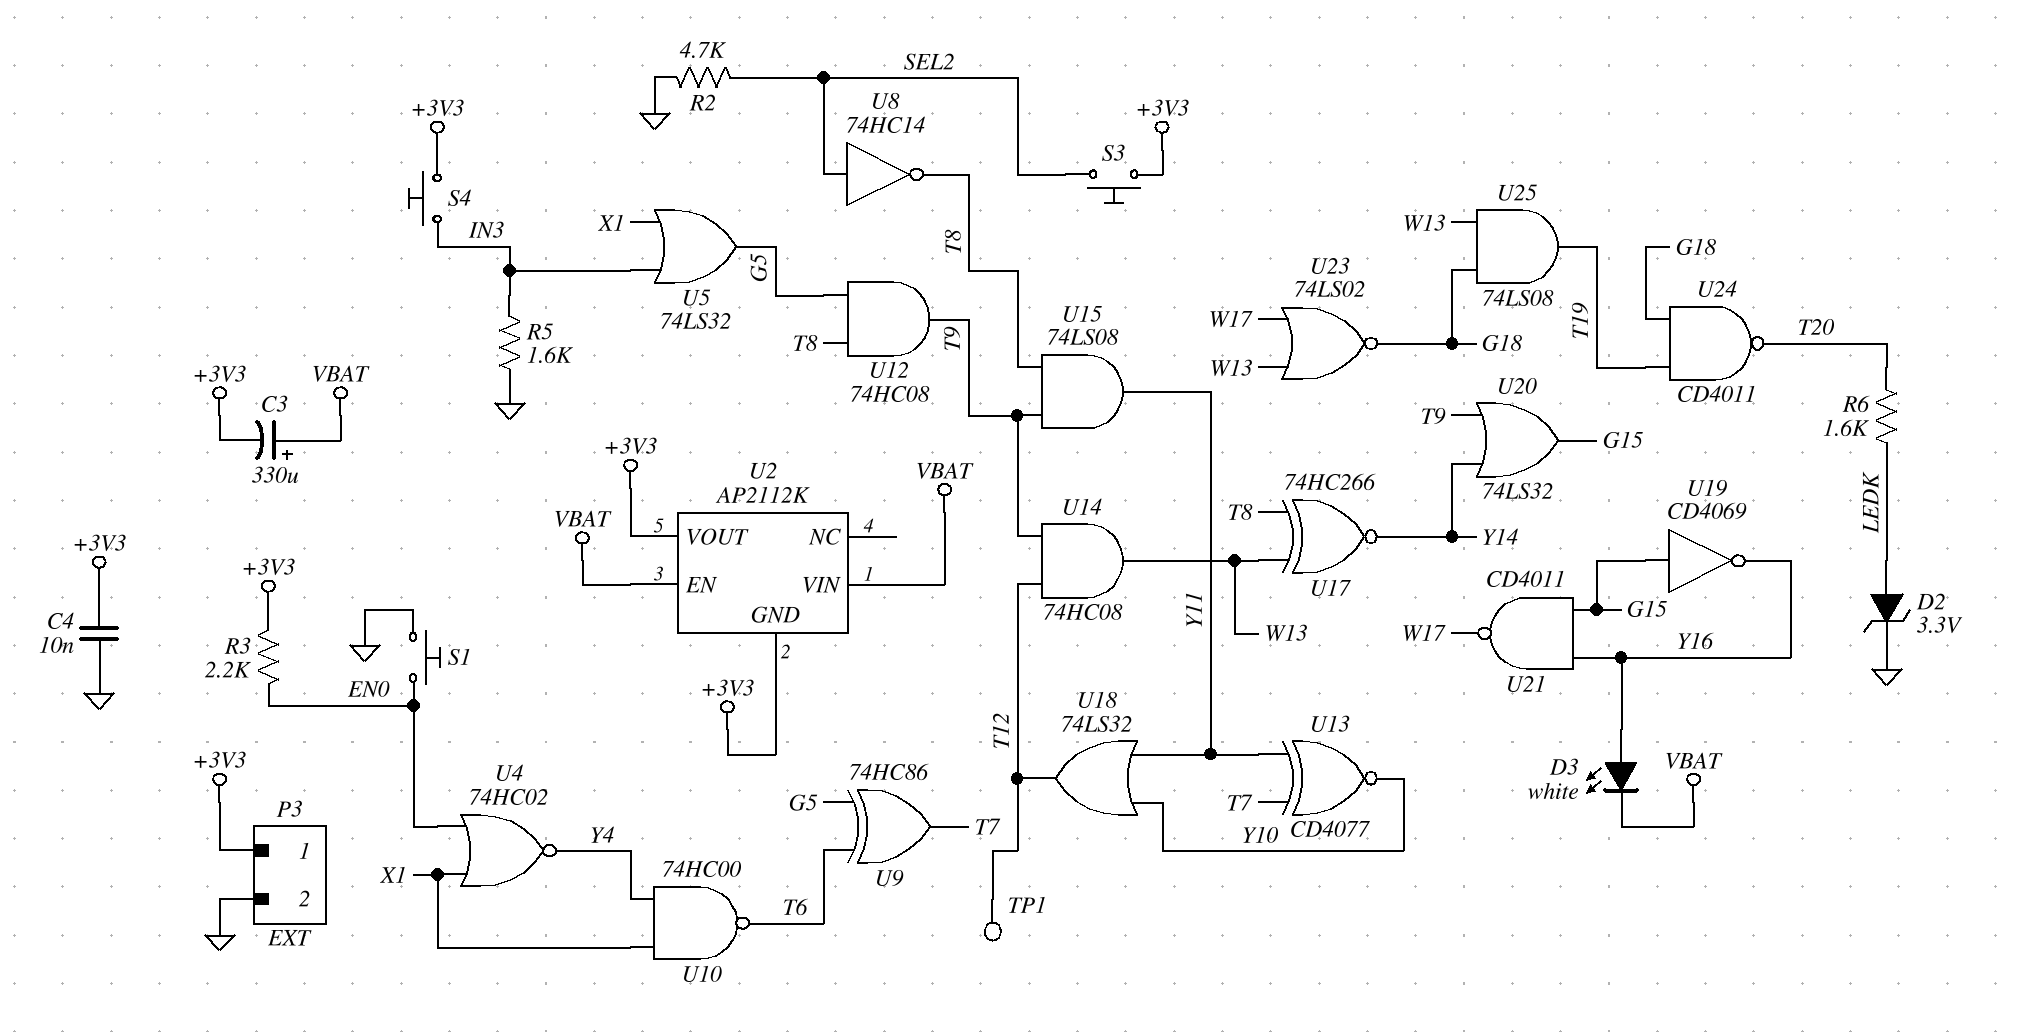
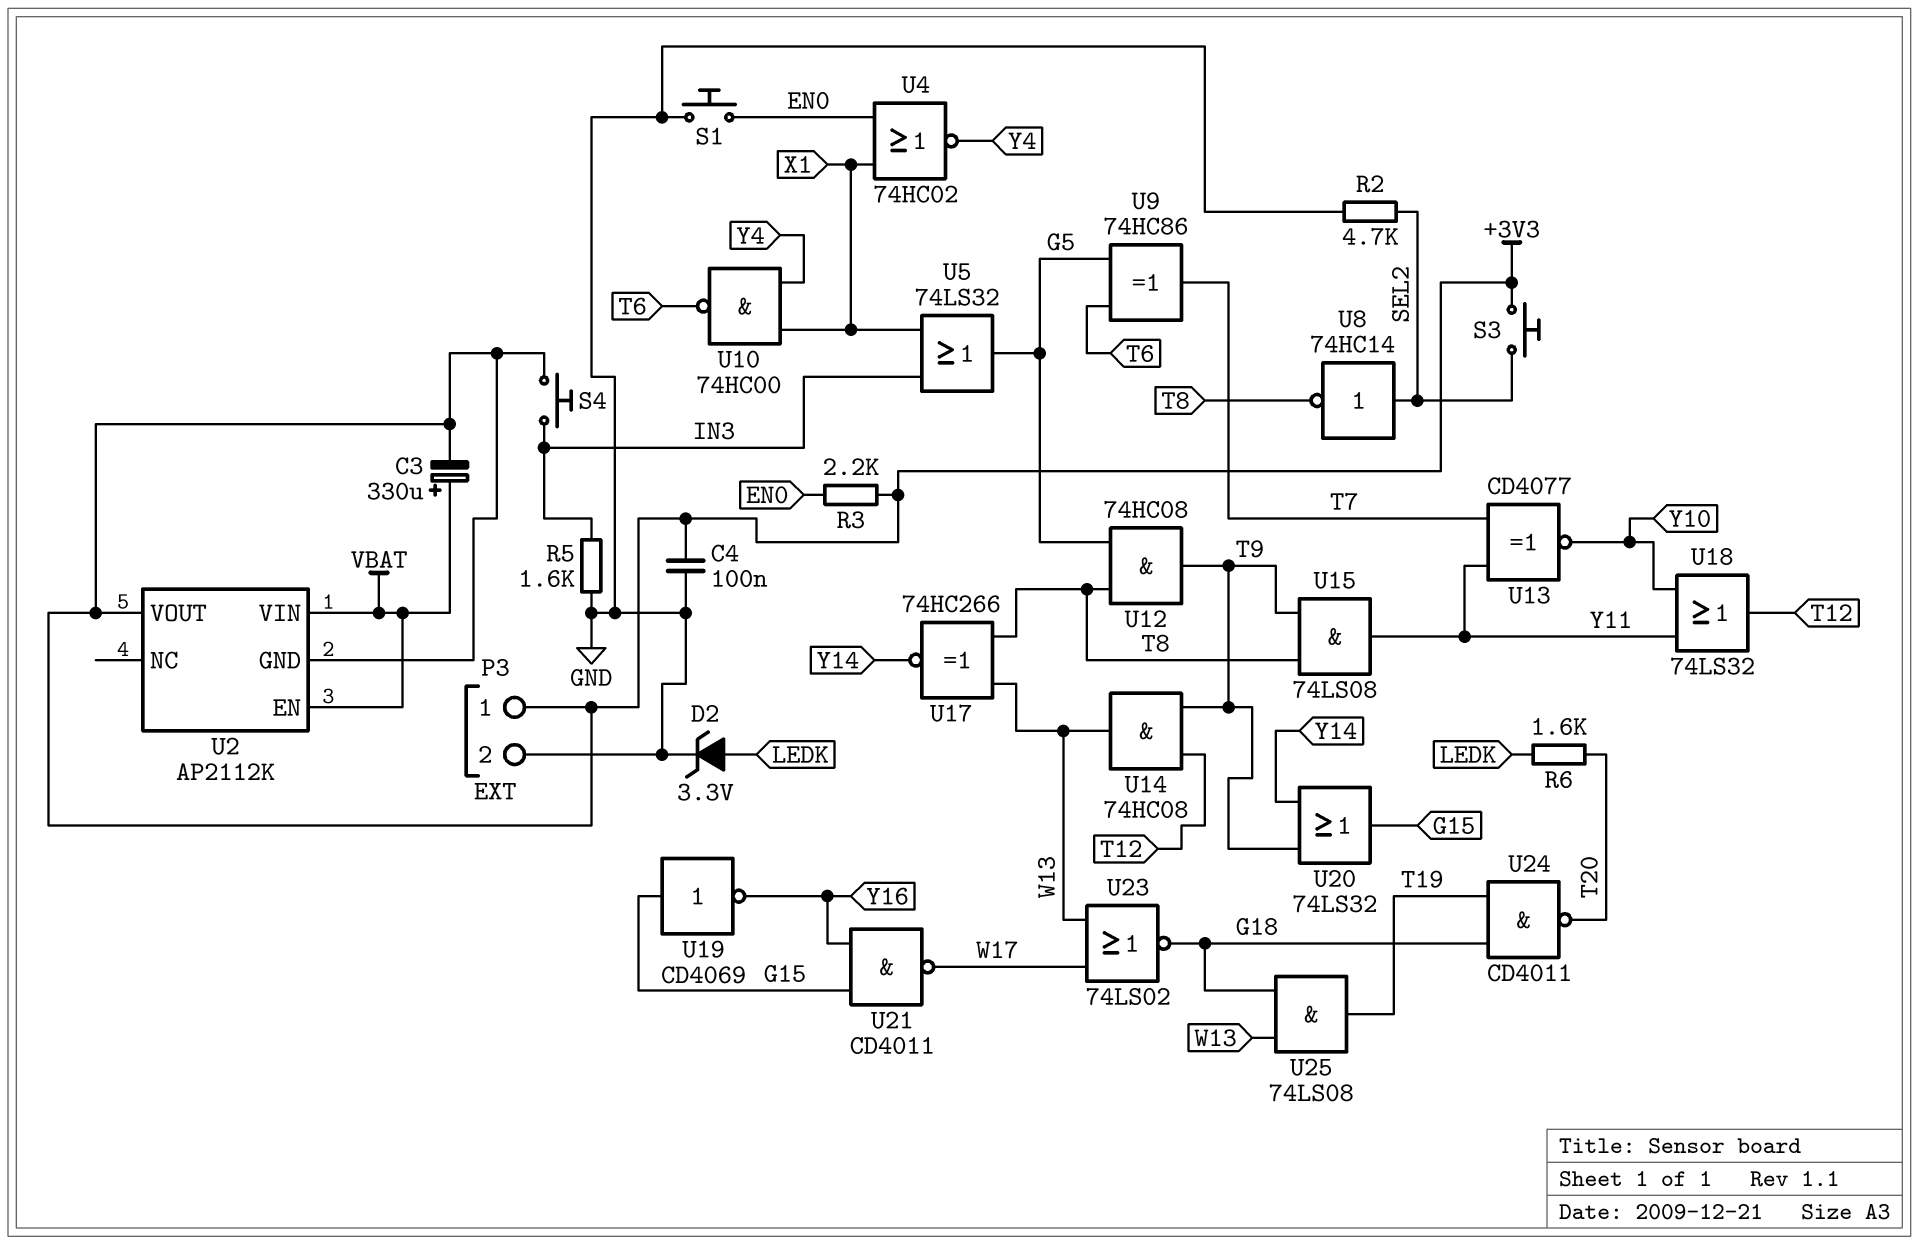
C4: 10nF (+3V3, GND) -> 100nF (+3V3, GND)
D3: LED white (A Y16, K VBAT) -> none
TP1: test point (T12) -> none

